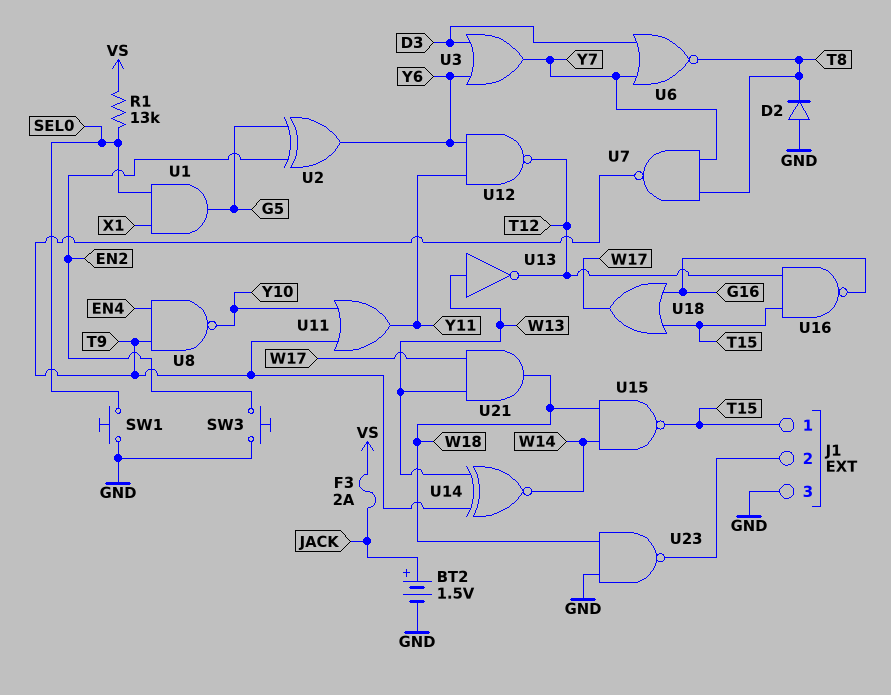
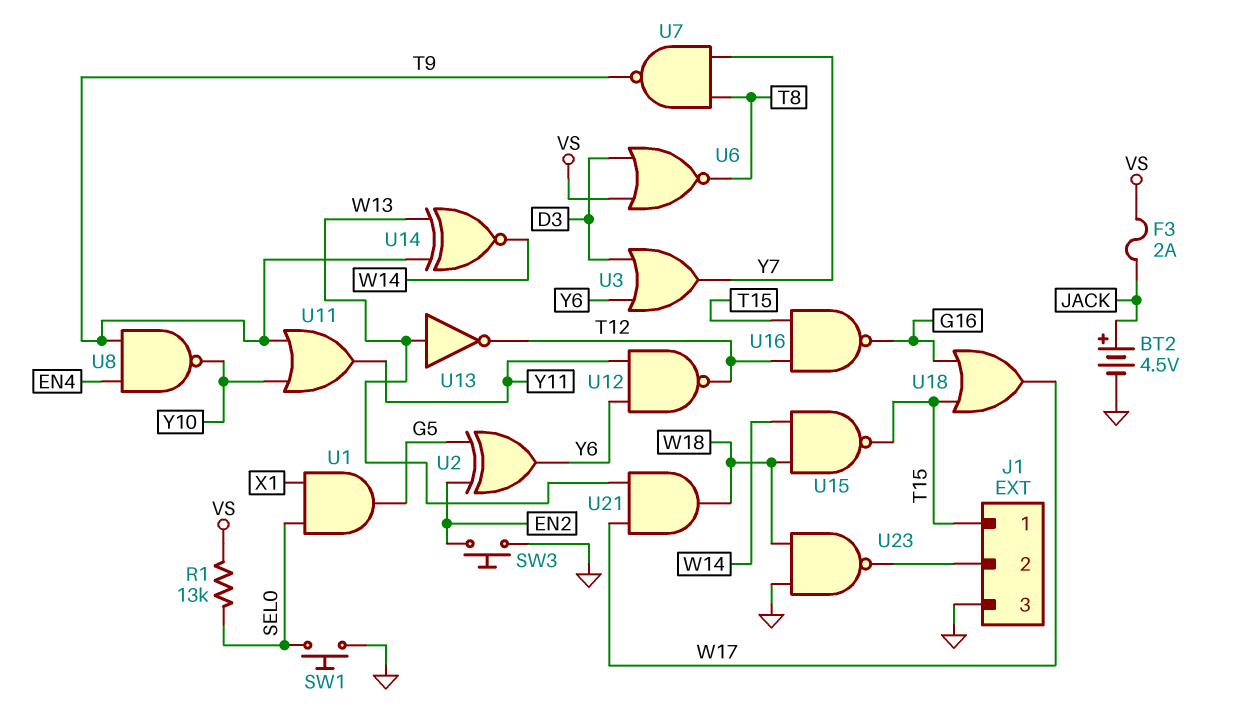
BT2: 1.5V (plus JACK, minus GND) -> 4.5V (plus JACK, minus GND)
D2: diode (A GND, K T8) -> none
U6: NOR (in D3, in Y7, out T8) -> NOR (in D3, in VS, out T8)

